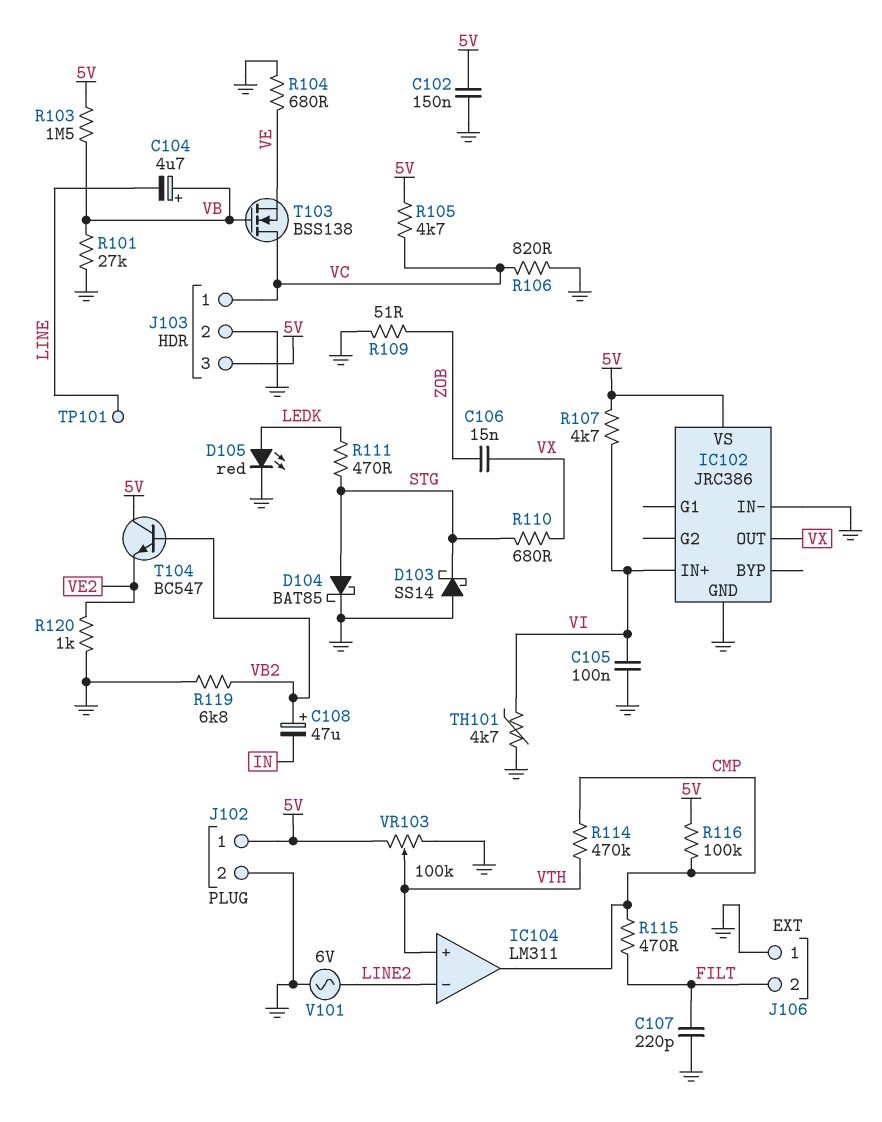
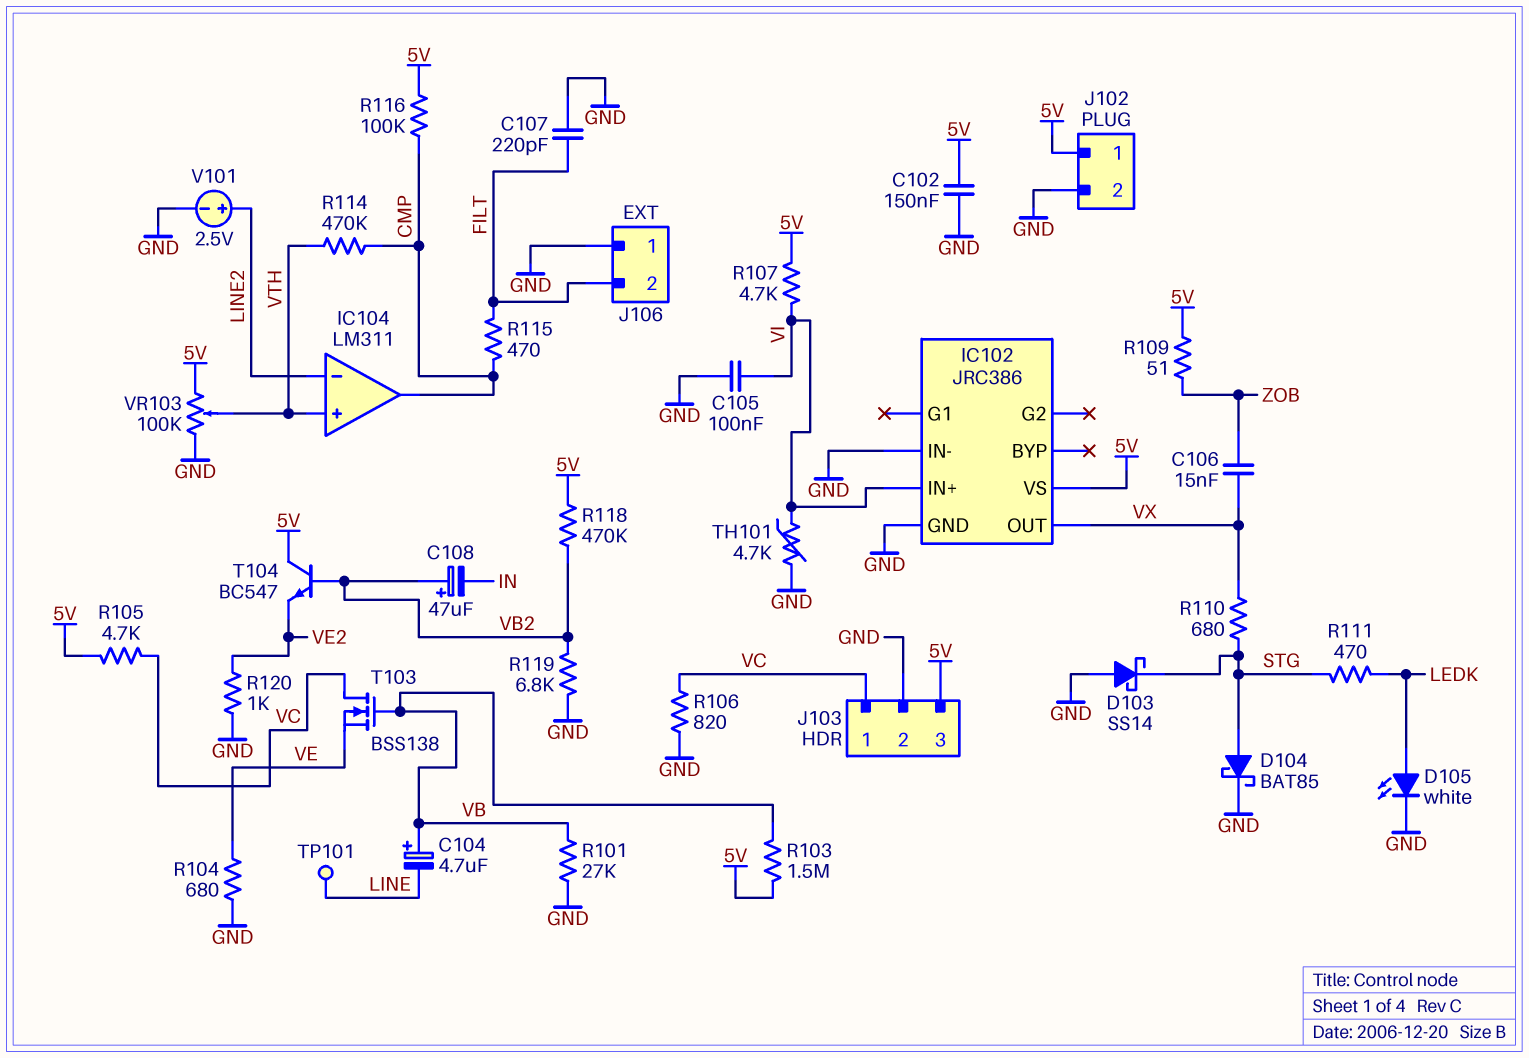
D105: LED red (A LEDK, K GND) -> LED white (A LEDK, K GND)
R109: 51 (GND, ZOB) -> 51 (5V, ZOB)
R118: none -> 470k (5V, VB2)
V101: AC 6V (GND, LINE2) -> 2.5V (plus LINE2, minus GND)

